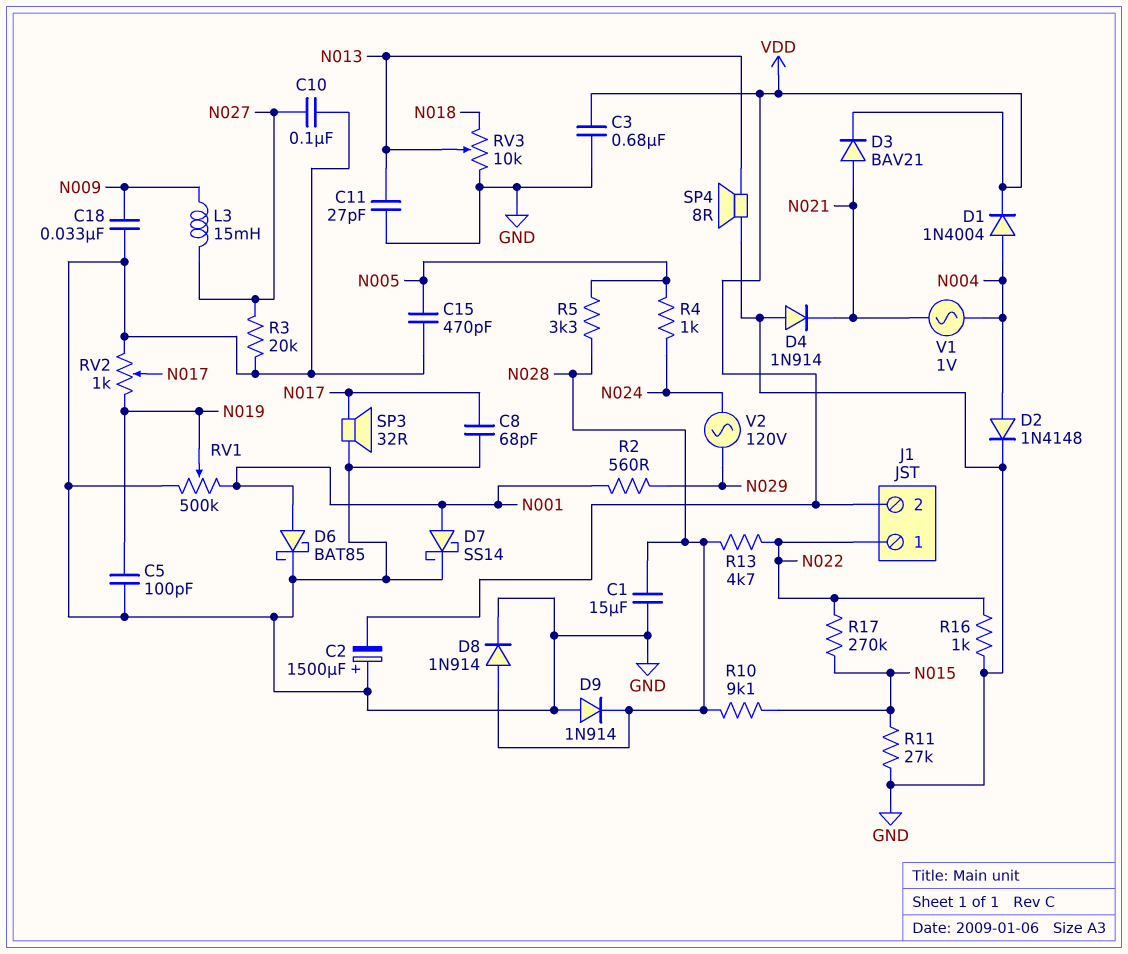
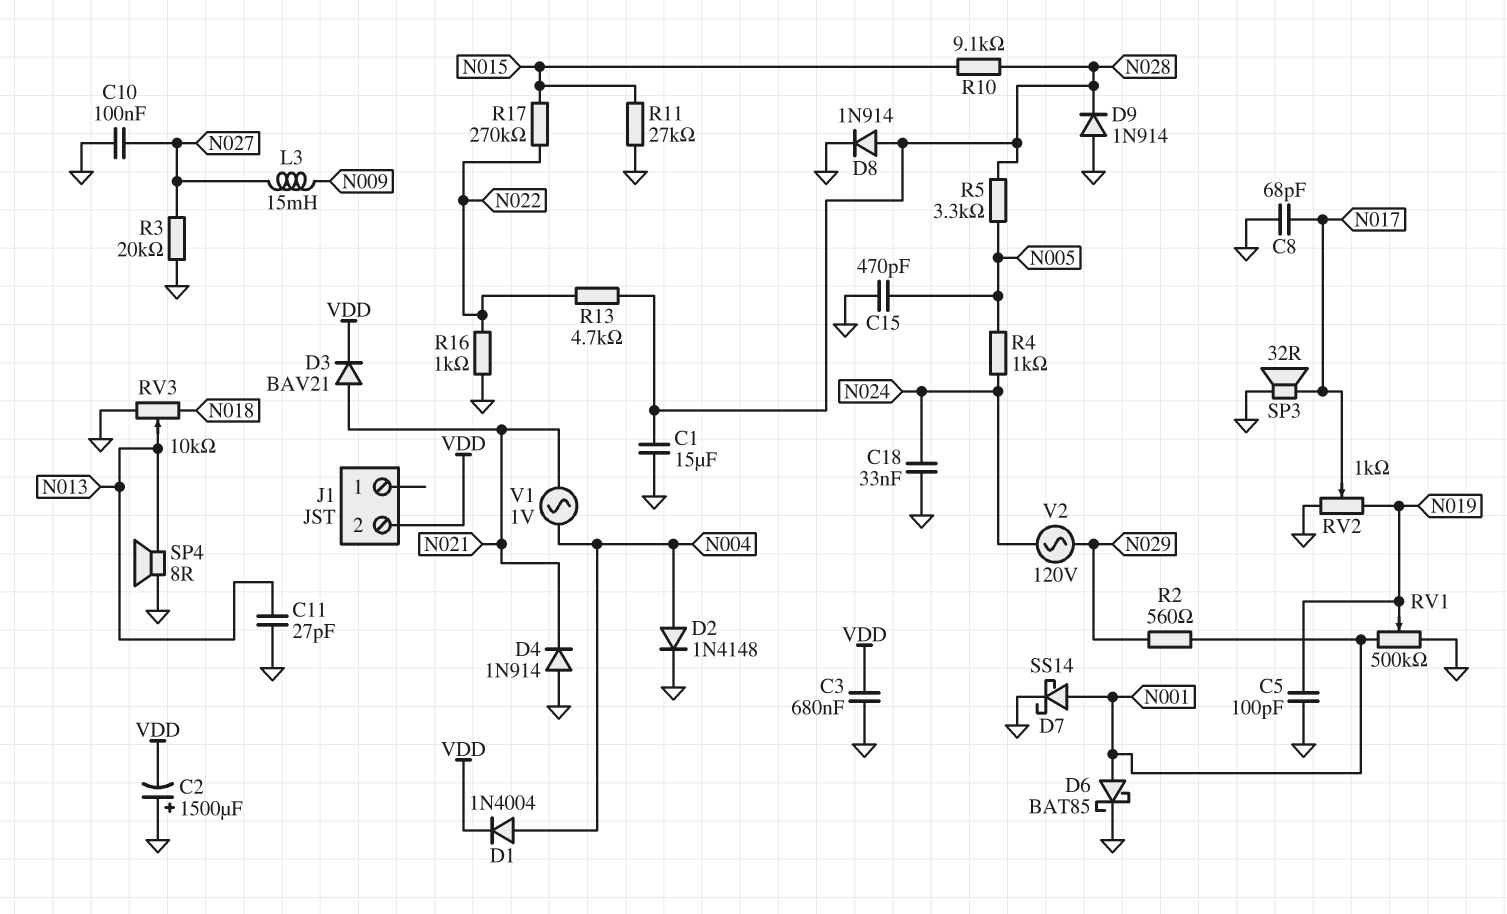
C18: 33nF (GND, N009) -> 33nF (GND, N024)
J1 pin 1: N022 -> none

